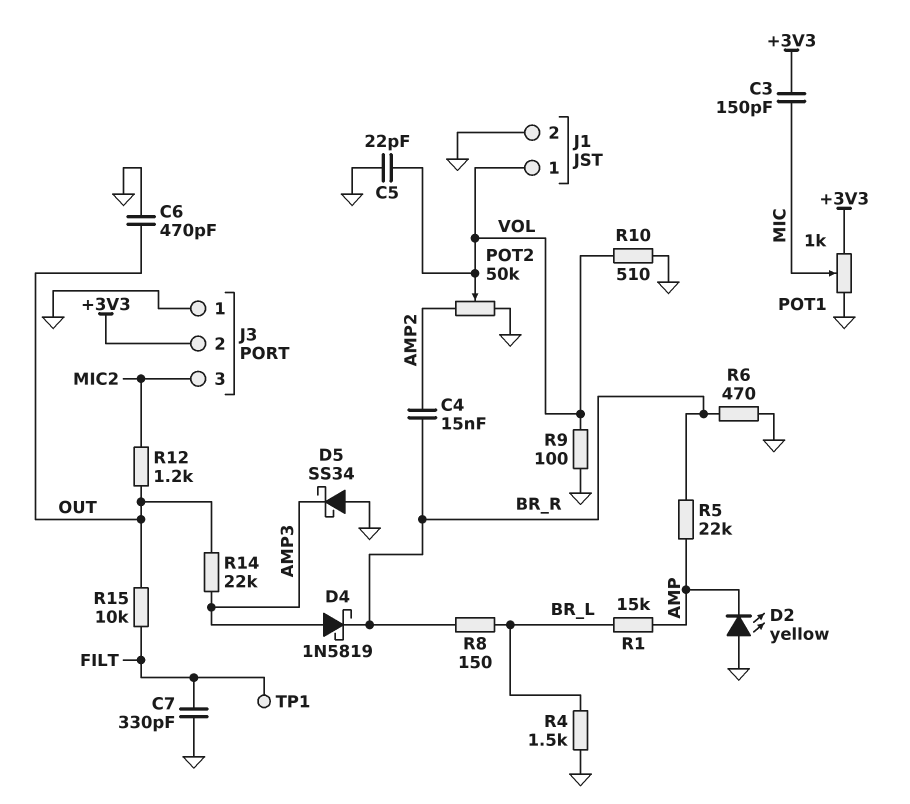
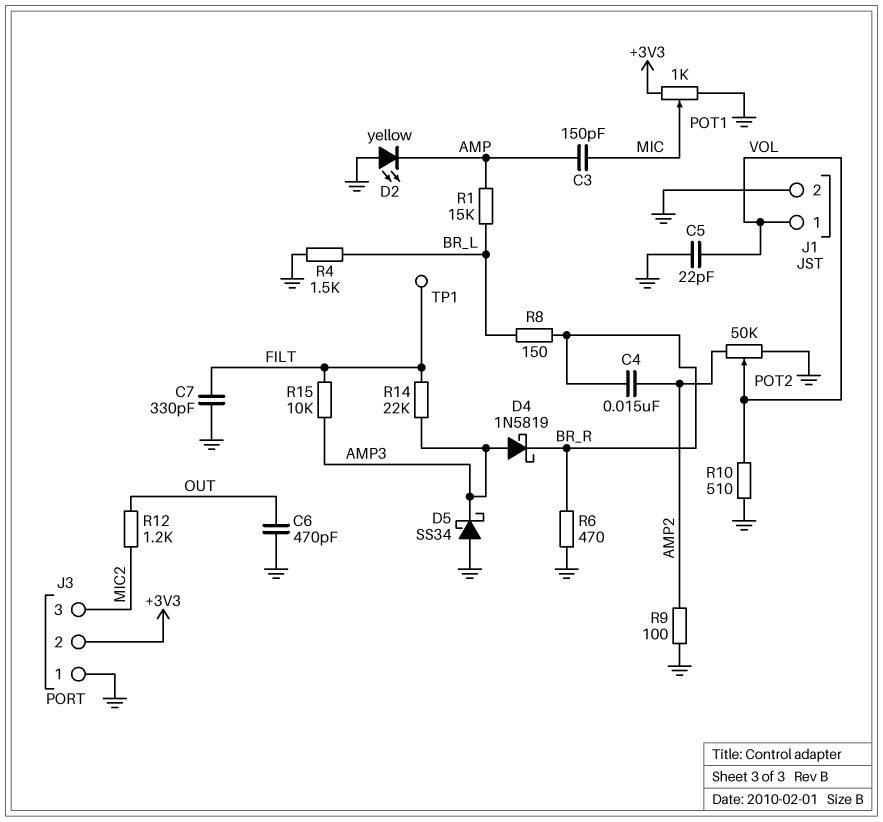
C3: 150pF (+3V3, MIC) -> 150pF (AMP, MIC)
R5: 22k (AMP, BR_R) -> none
R9: 100 (GND, VOL) -> 100 (AMP2, GND)
R14: 22k (AMP3, OUT) -> 22k (AMP3, FILT)
R15: 10k (FILT, OUT) -> 10k (AMP3, FILT)

